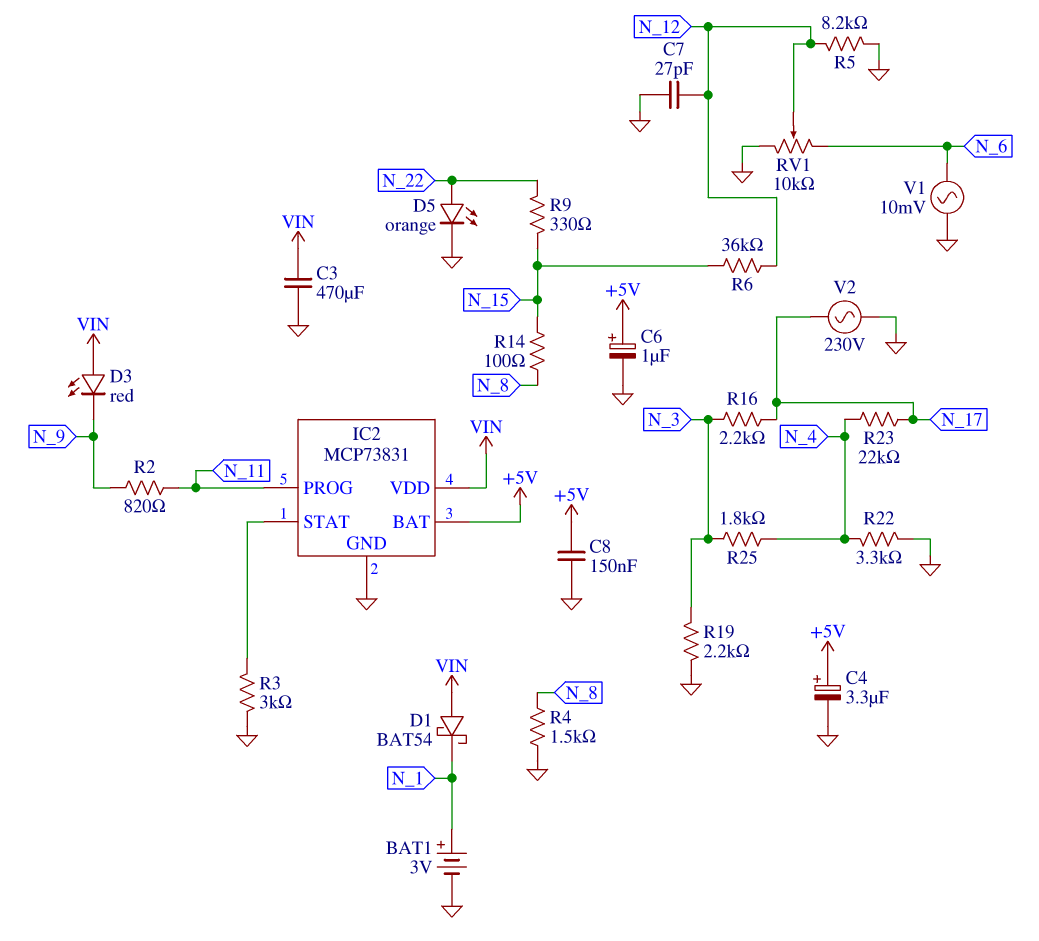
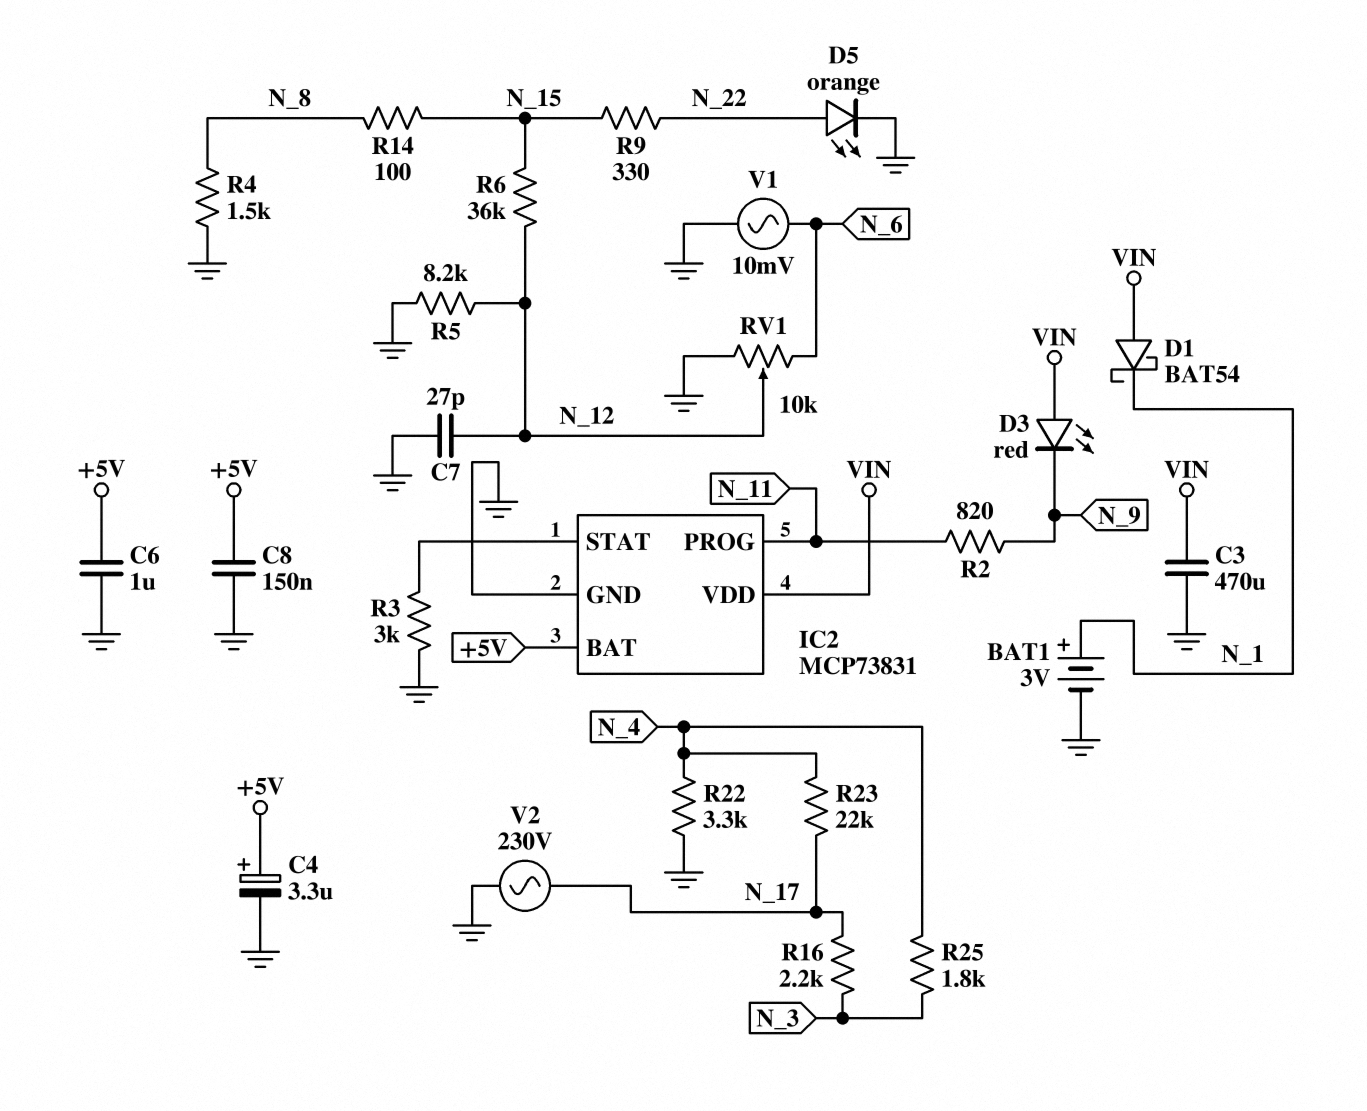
C6: 1uF (plus +5V, minus GND) -> 1uF (+5V, GND)
R19: 2.2k (GND, N_3) -> none

